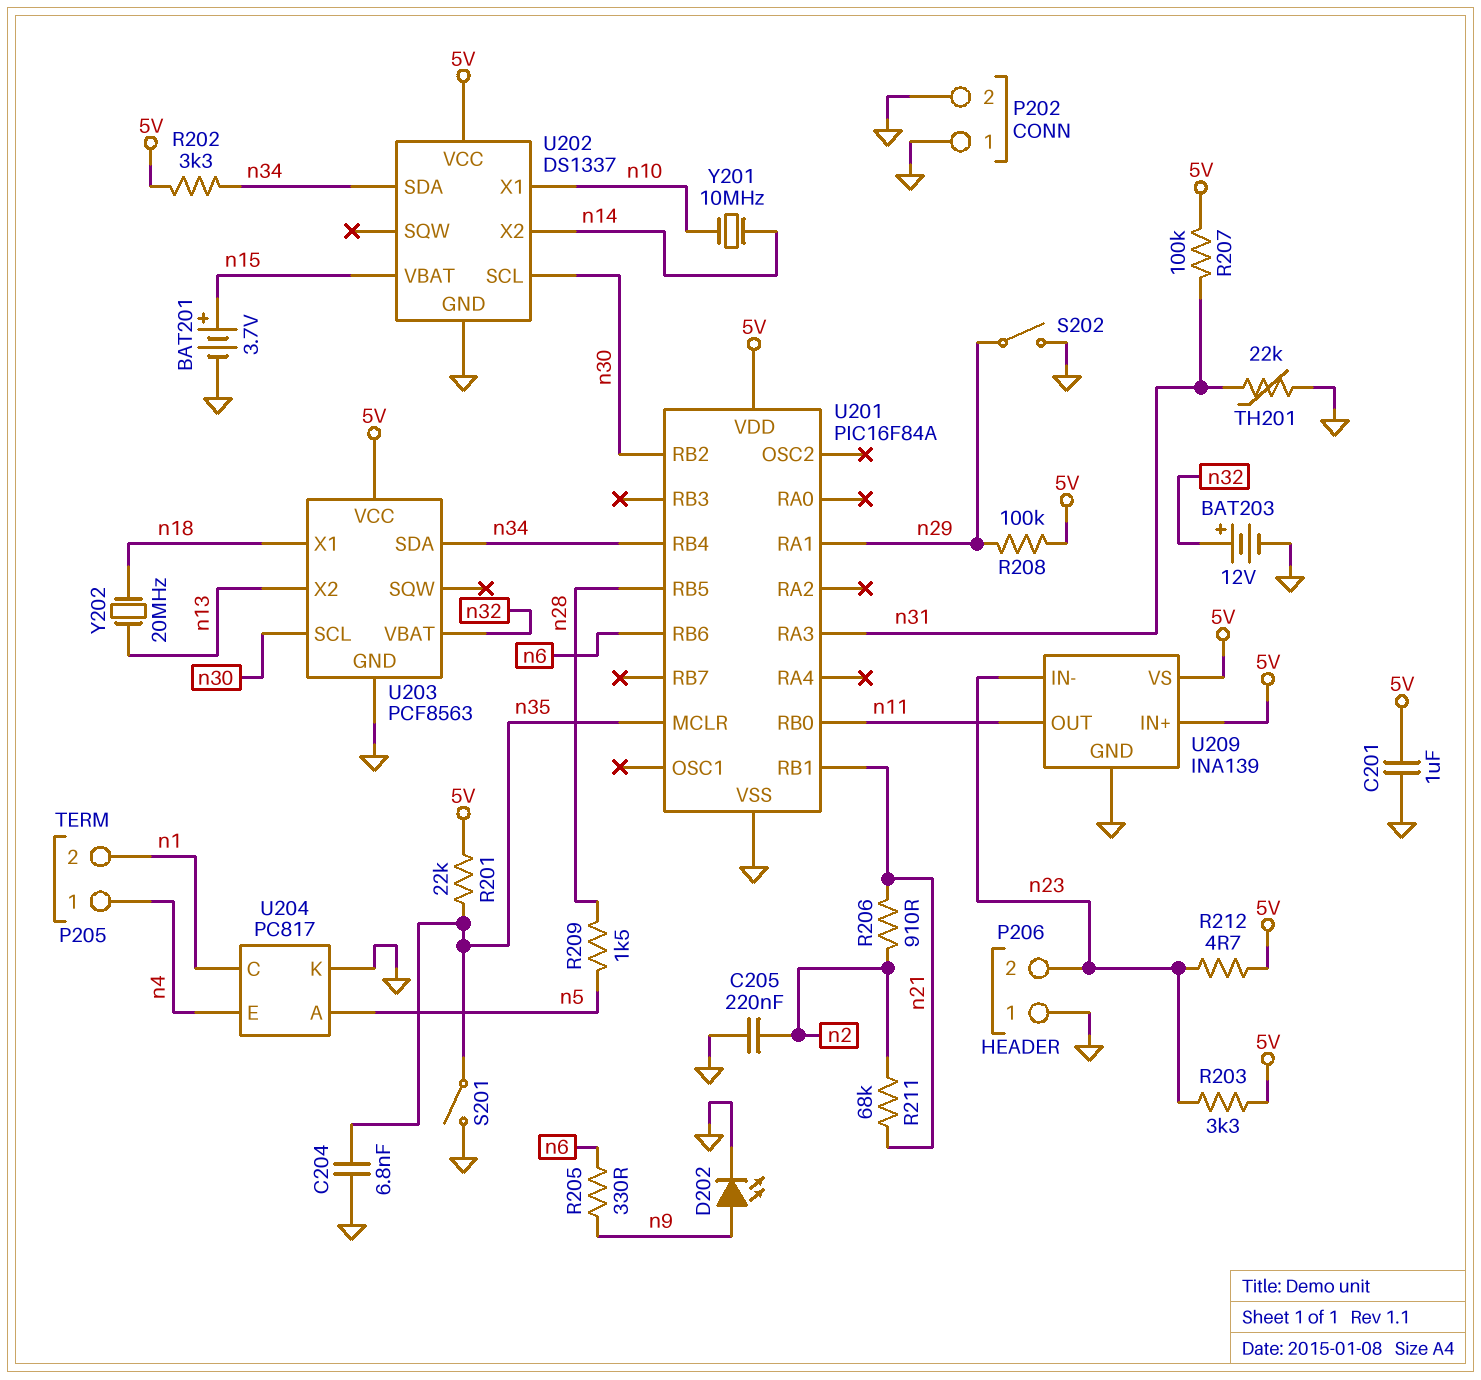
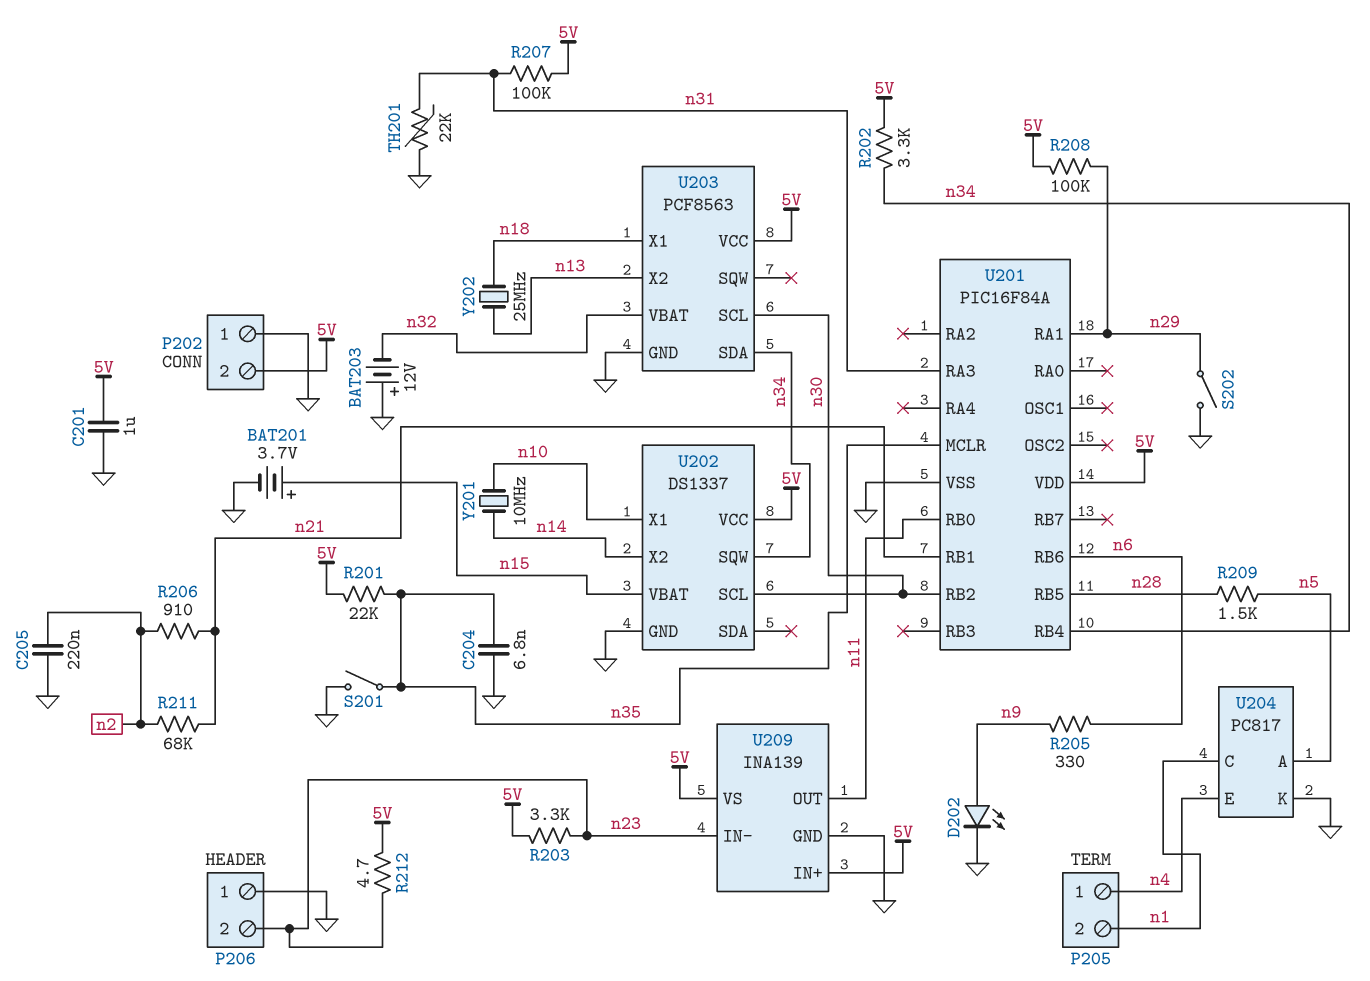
BAT203: 12V (plus n32, minus GND) -> 12V (plus GND, minus n32)
P202 pin 2: GND -> 5V
U202 pin SDA: n34 -> none
U202 pin SQW: none -> n34
Y202: 20MHz (n13, n18) -> 25MHz (n13, n18)

